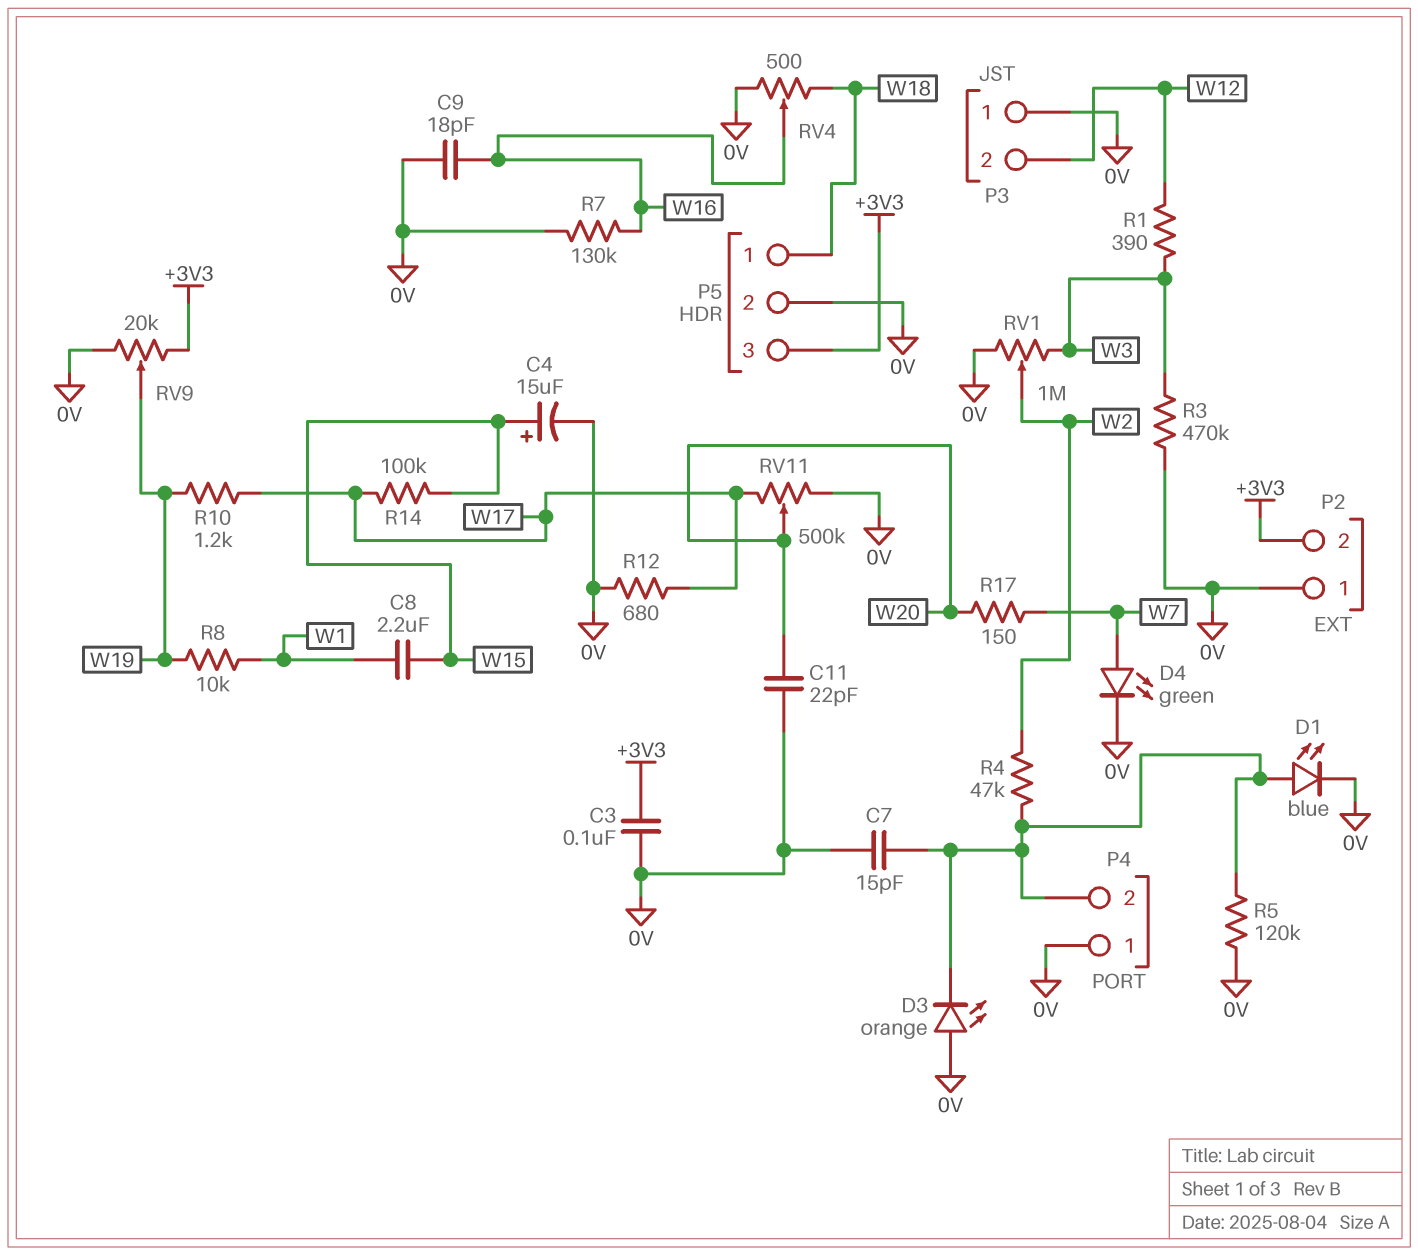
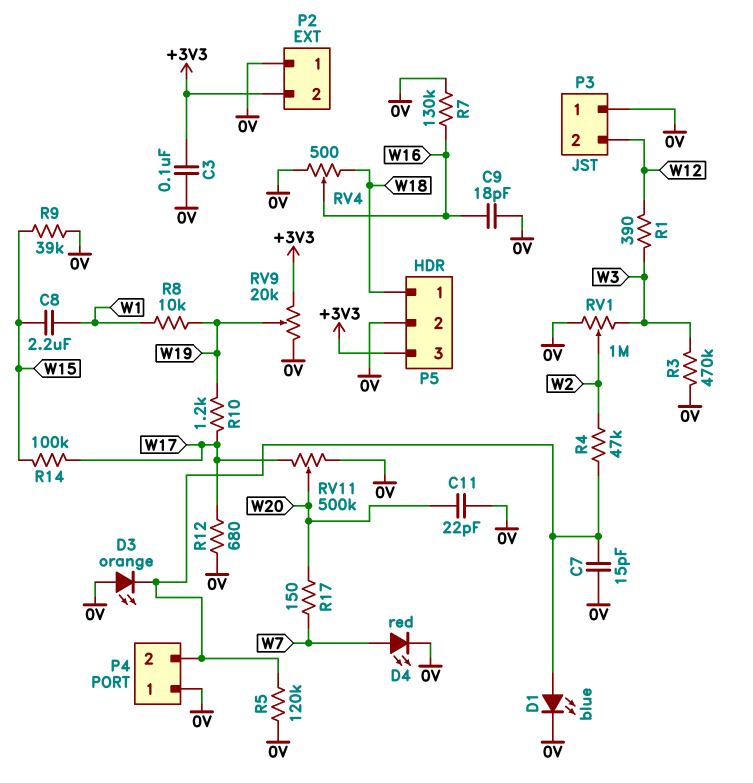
C4: 15uF (plus W15, minus 0V) -> none
D4: LED green (A W7, K 0V) -> LED red (A W7, K 0V)
R9: none -> 39k (0V, W15)

